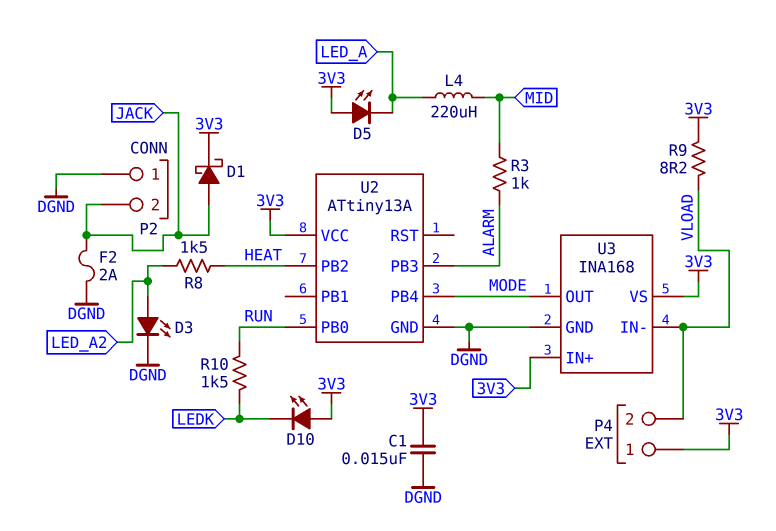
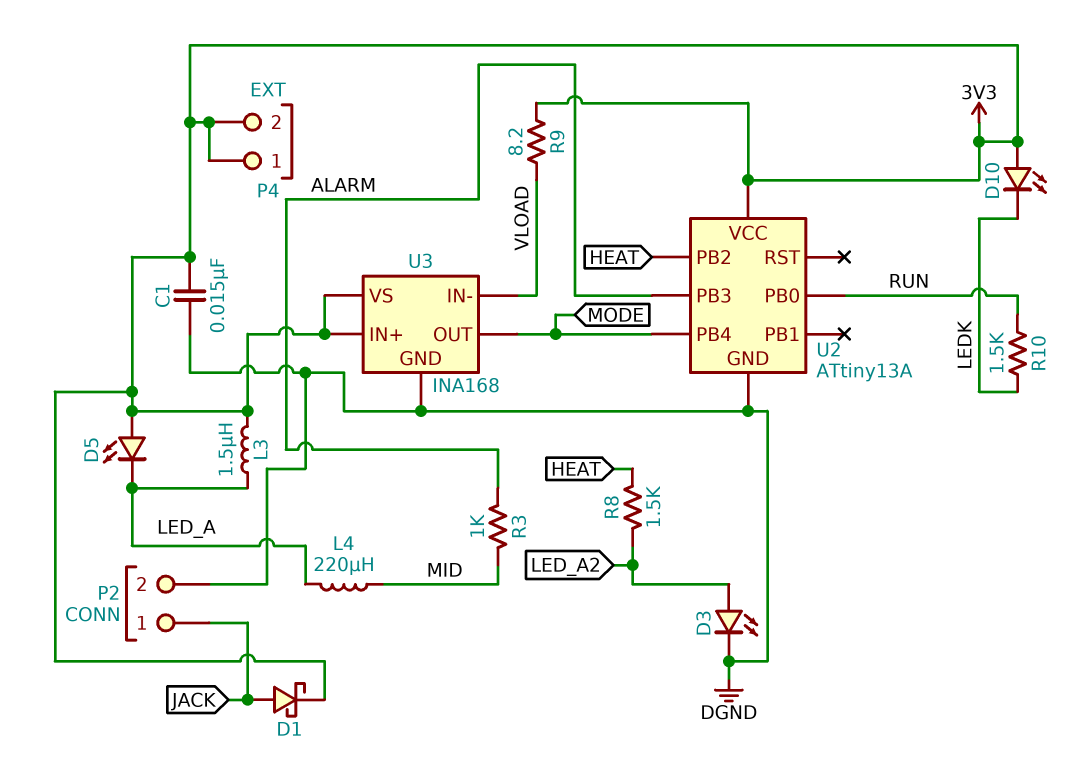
F2: 2A (DGND, JACK) -> none
L3: none -> 1.5uH (3V3, LED_A)
P2 pin 1: DGND -> JACK
P2 pin 2: JACK -> DGND
P4 pin 2: VLOAD -> 3V3

